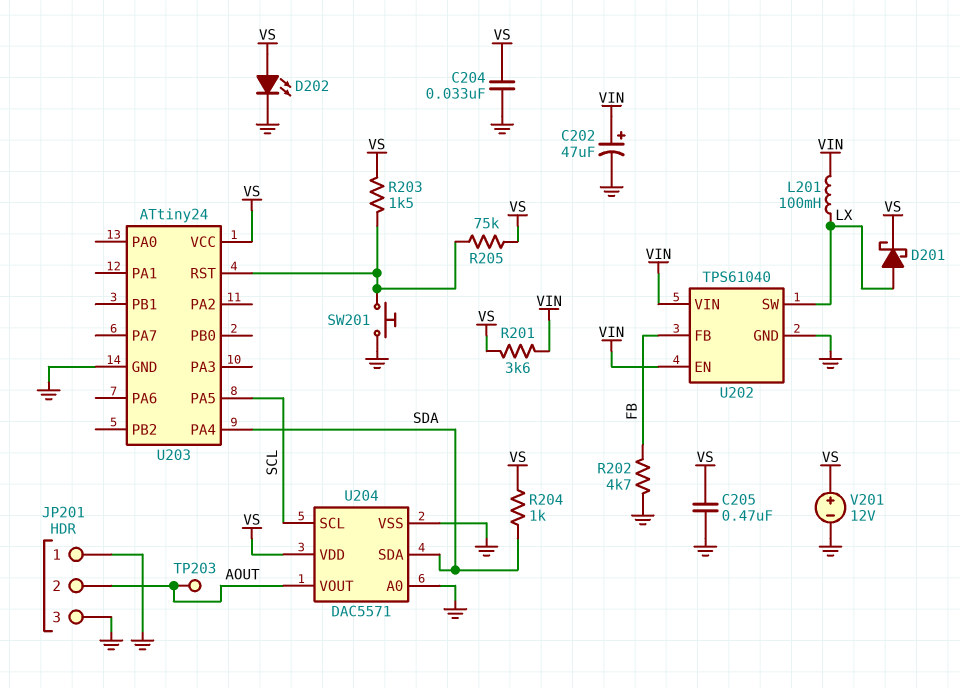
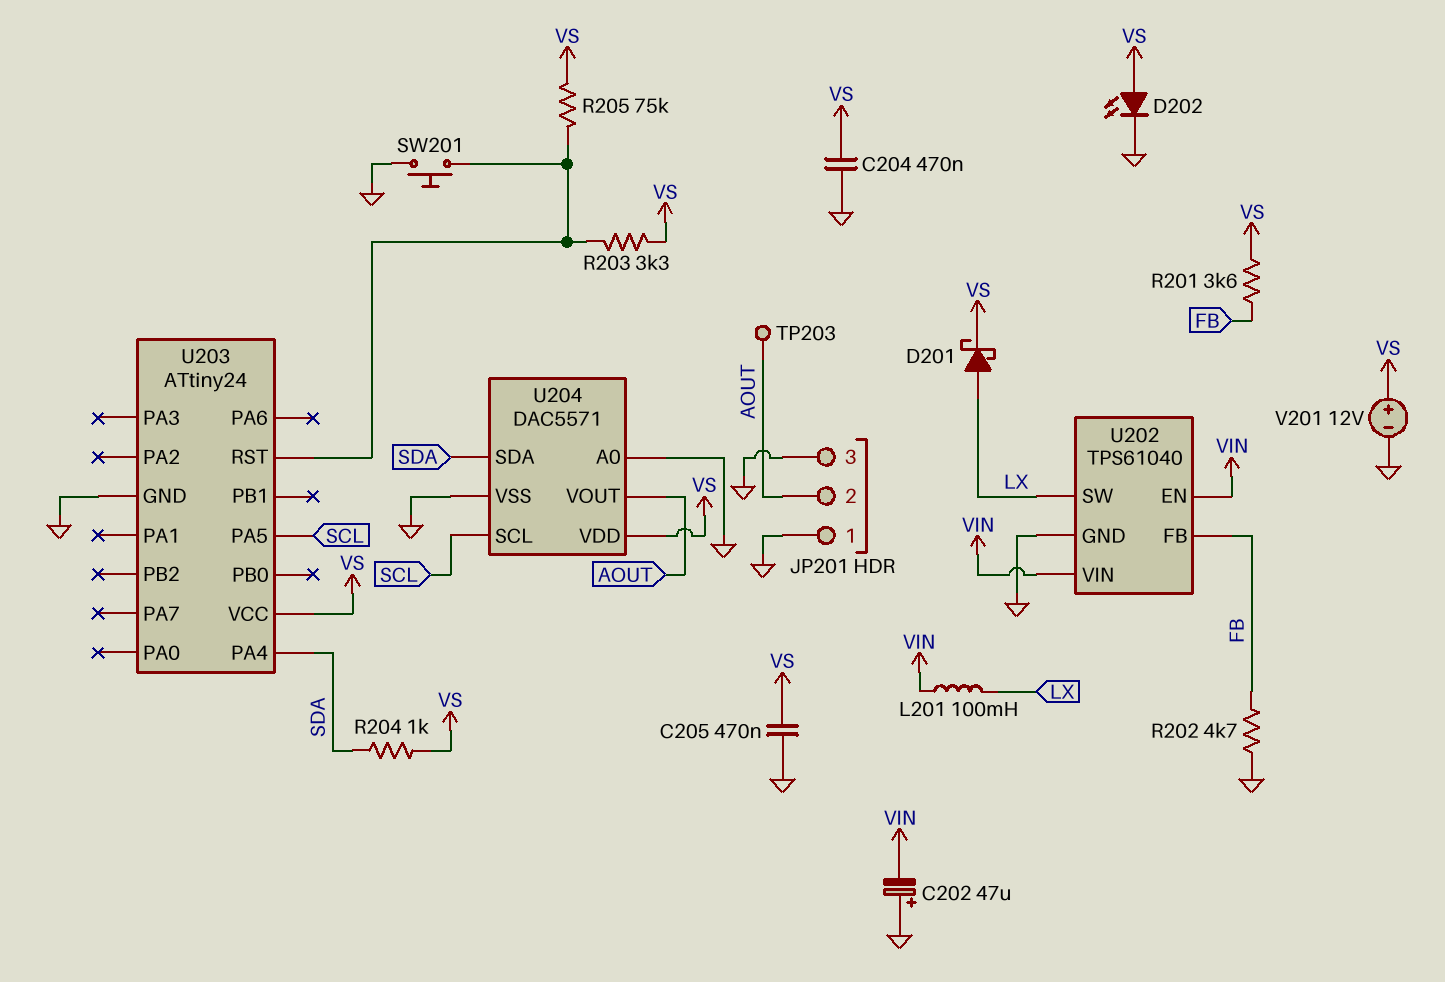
C202: 47uF (plus VIN, minus GND) -> 47uF (plus GND, minus VIN)
C204: 33nF (GND, VS) -> 470nF (GND, VS)
R201: 3.6k (VIN, VS) -> 3.6k (FB, VS)
R203: 1.5k (U203/RST, VS) -> 3.3k (U203/RST, VS)

